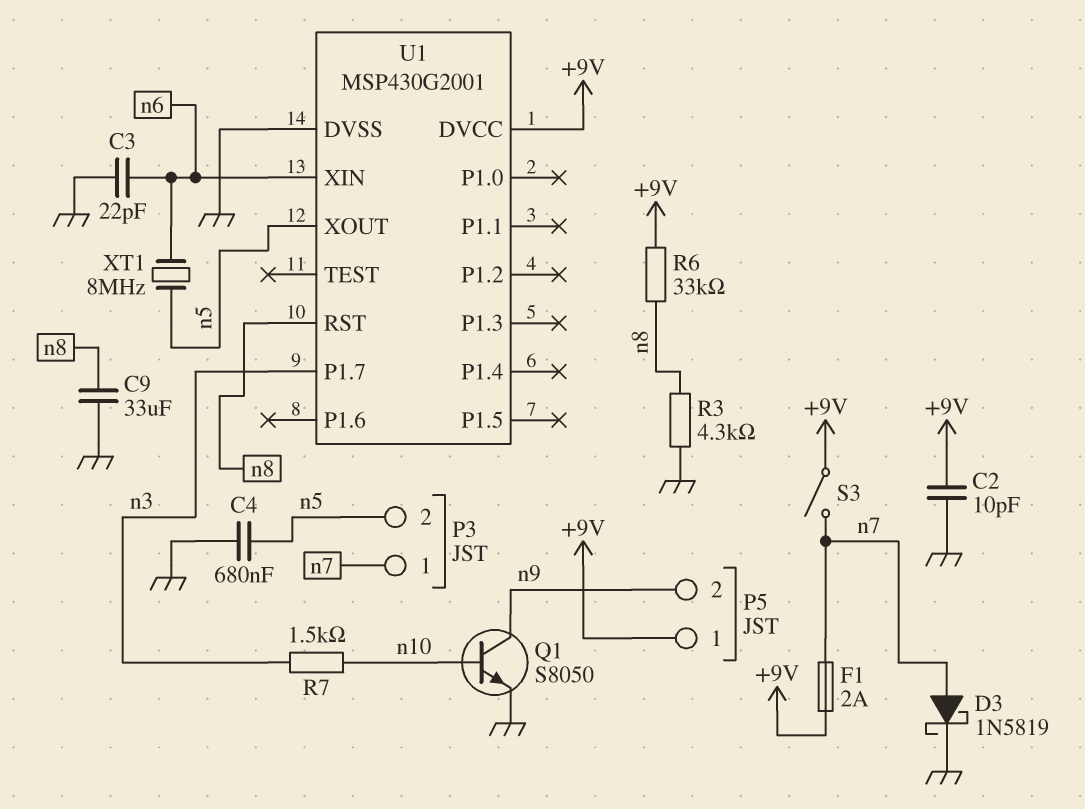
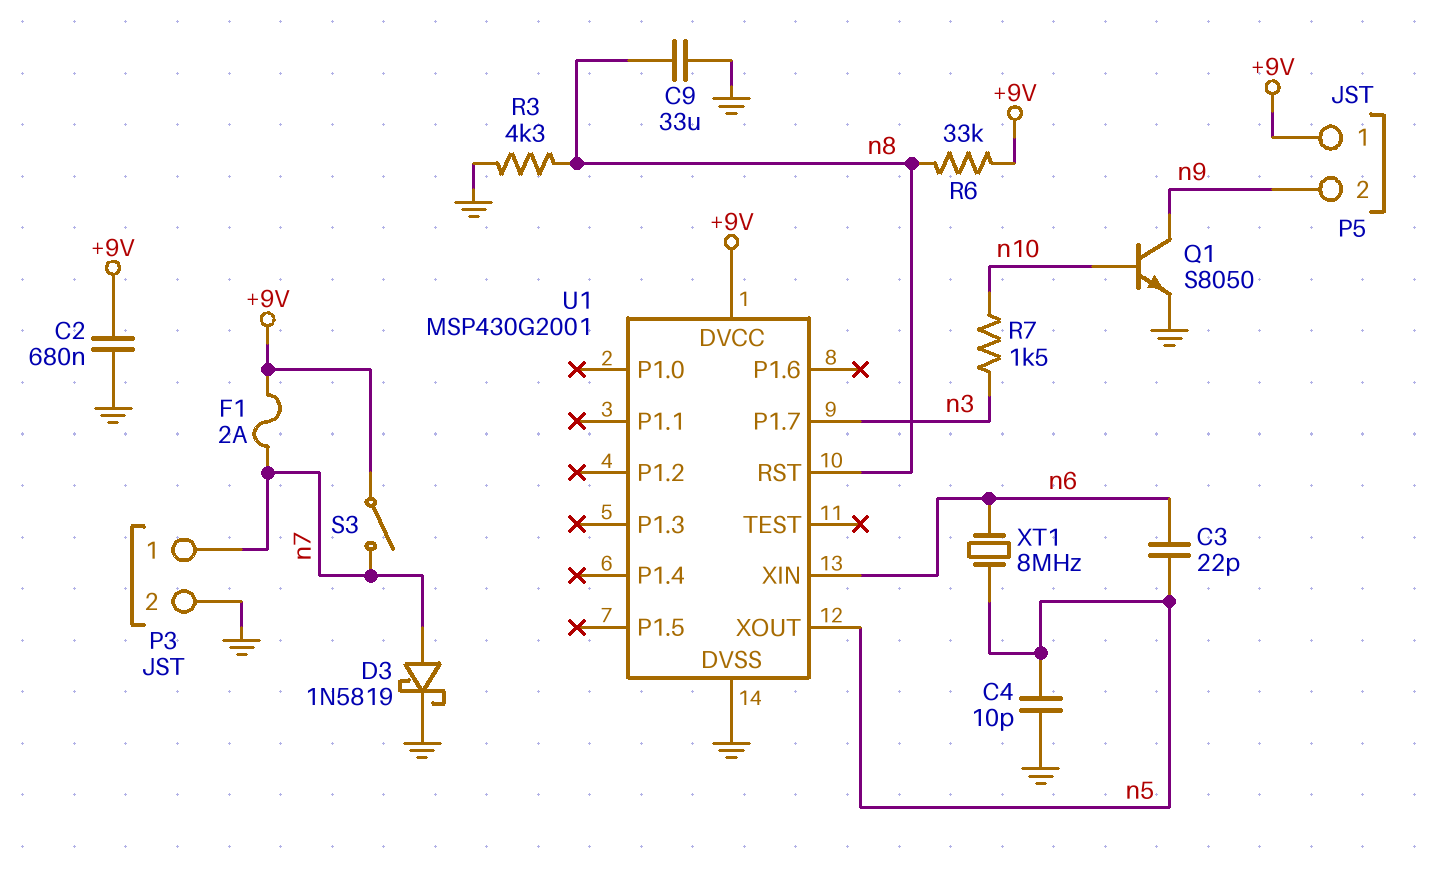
C2: 10pF (+9V, GND) -> 680nF (+9V, GND)
C3: 22pF (GND, n6) -> 22pF (n5, n6)
C4: 680nF (GND, n5) -> 10pF (GND, n5)
P3 pin 2: n5 -> GND

